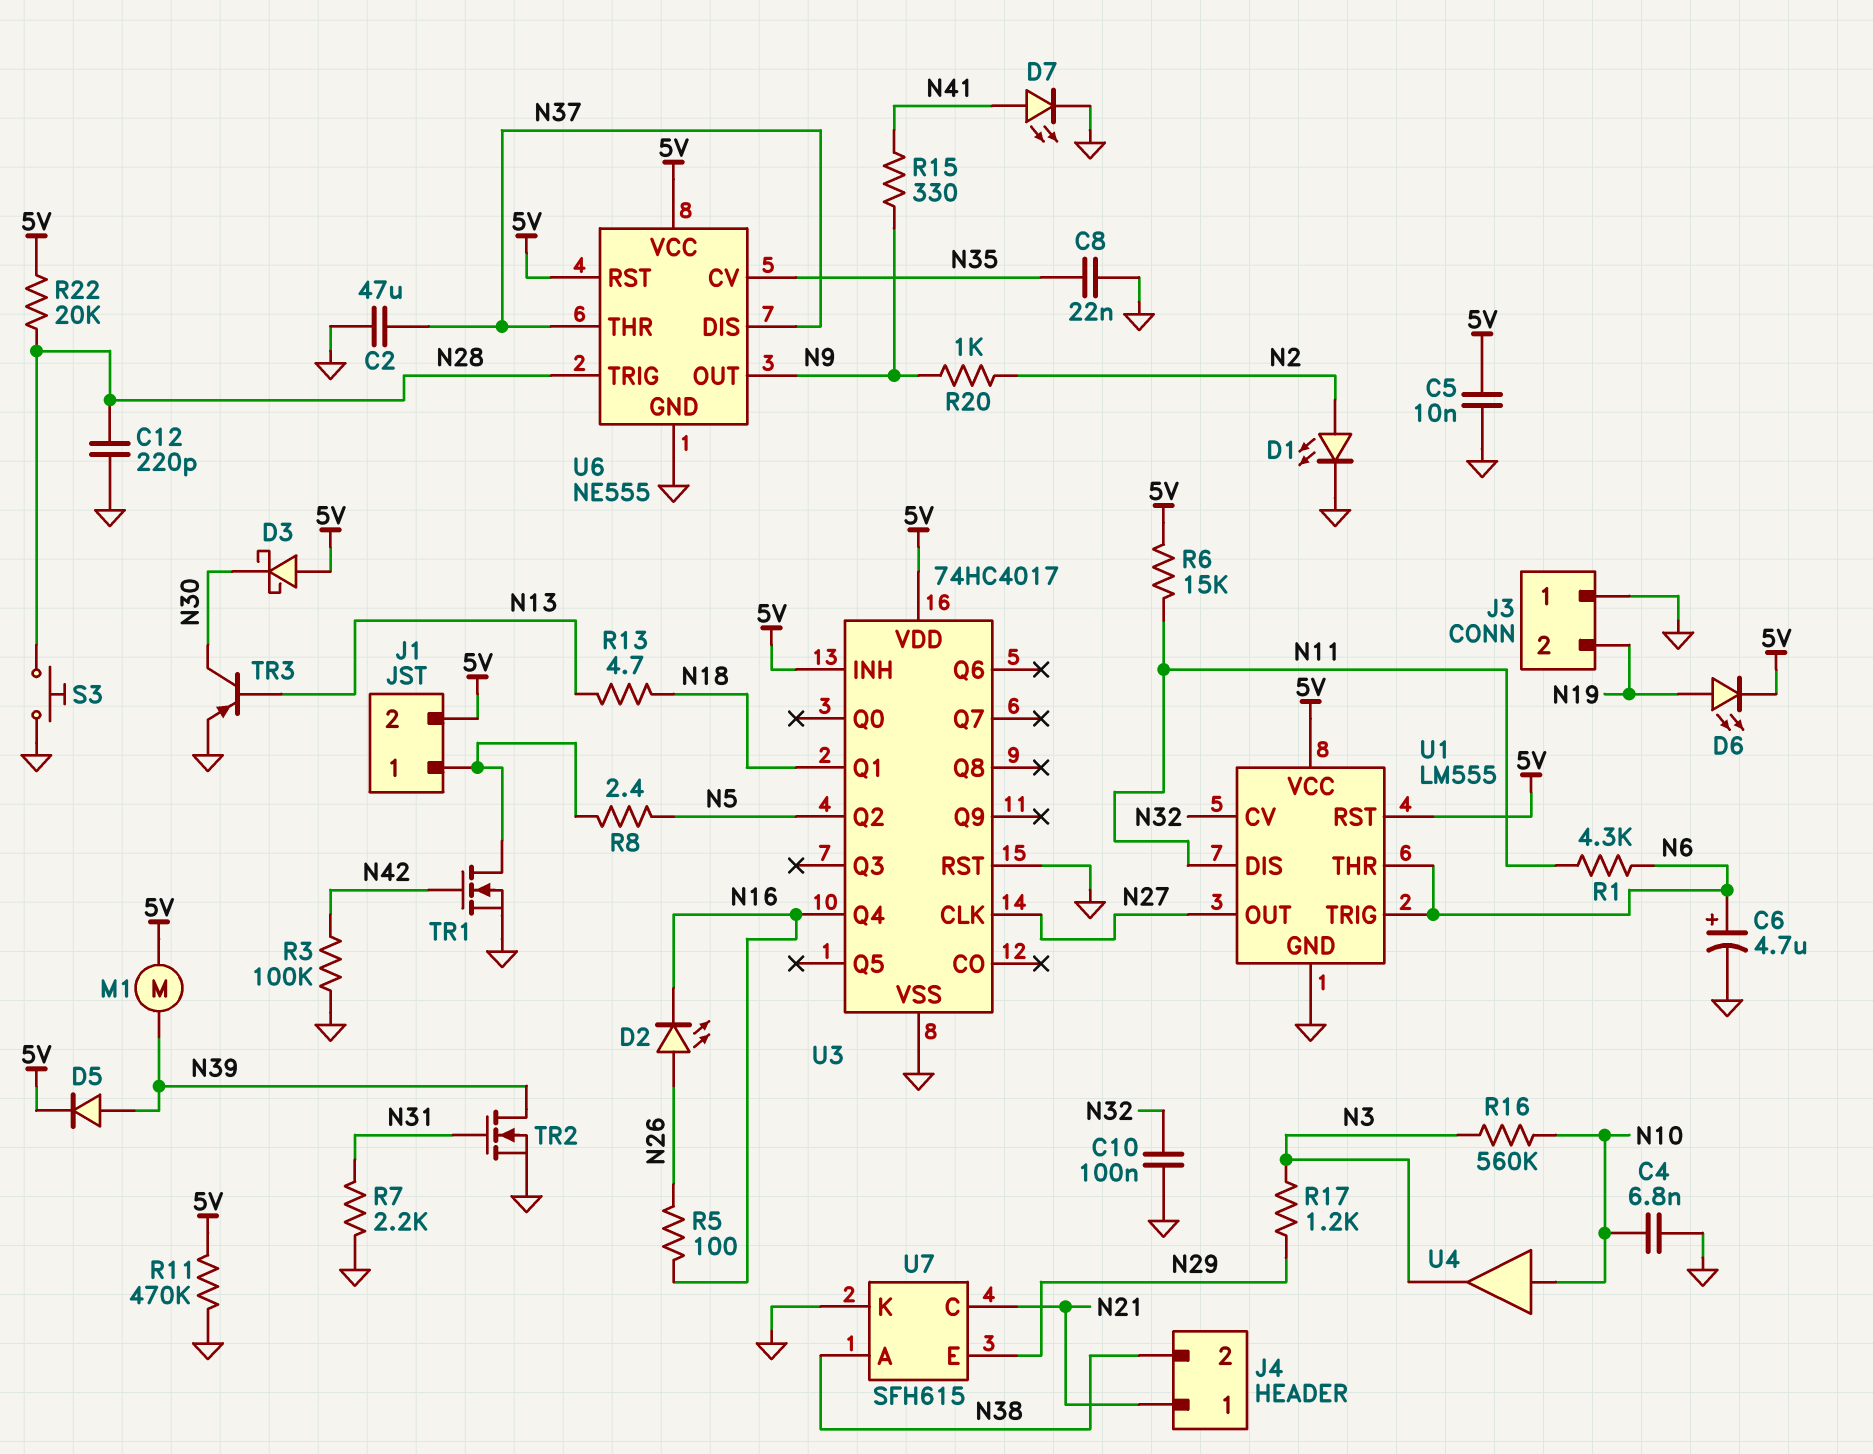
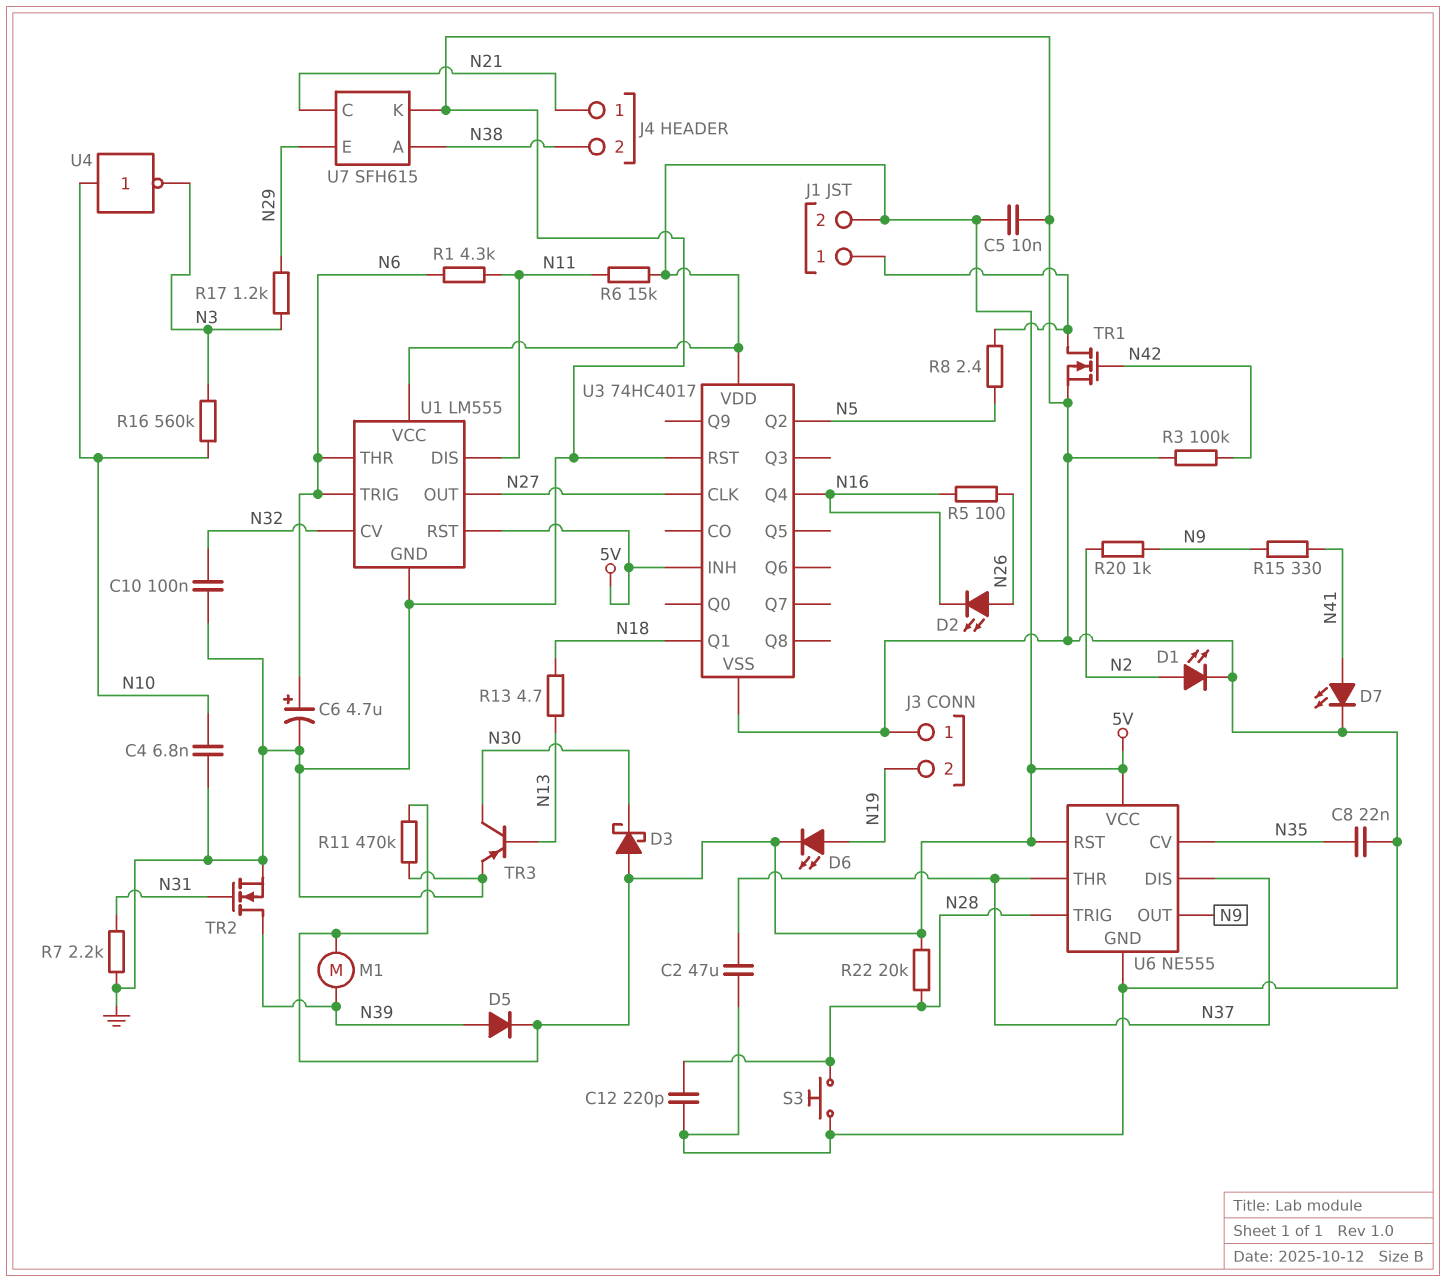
U4: buffer (in N10, out N3) -> NOT (in N10, out N3)

